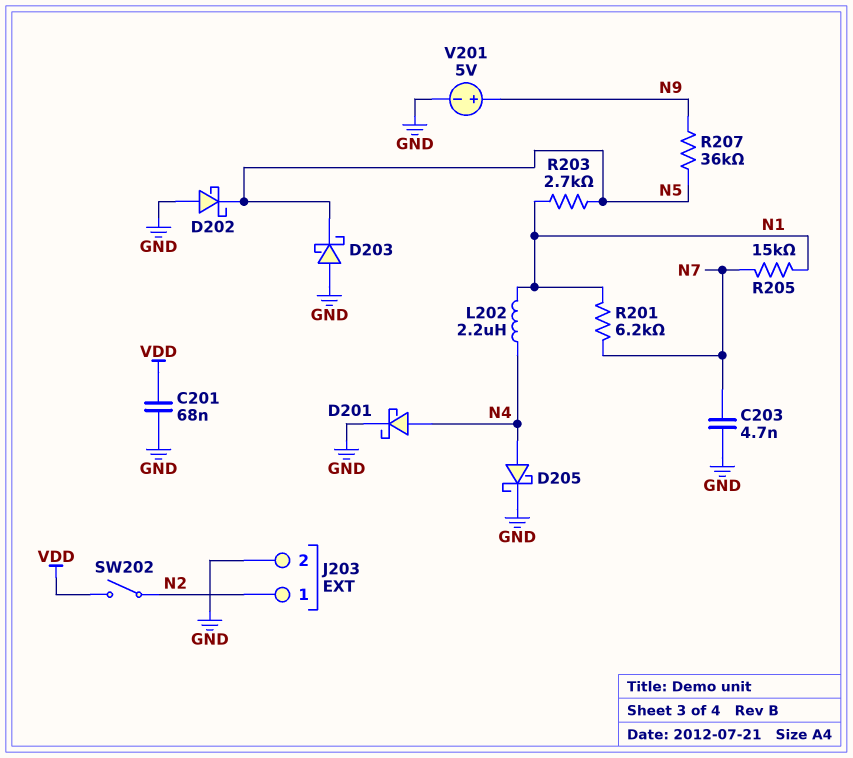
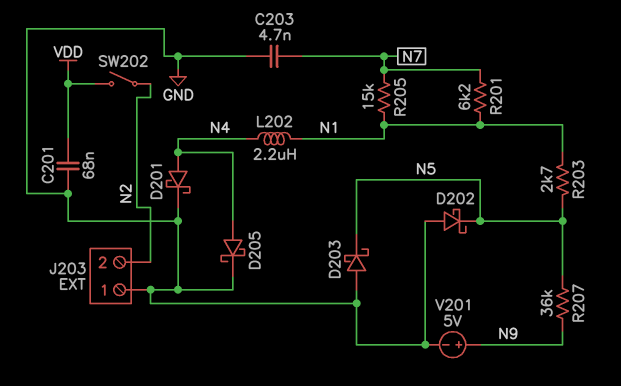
J203 pin 1: N2 -> GND
J203 pin 2: GND -> N2

